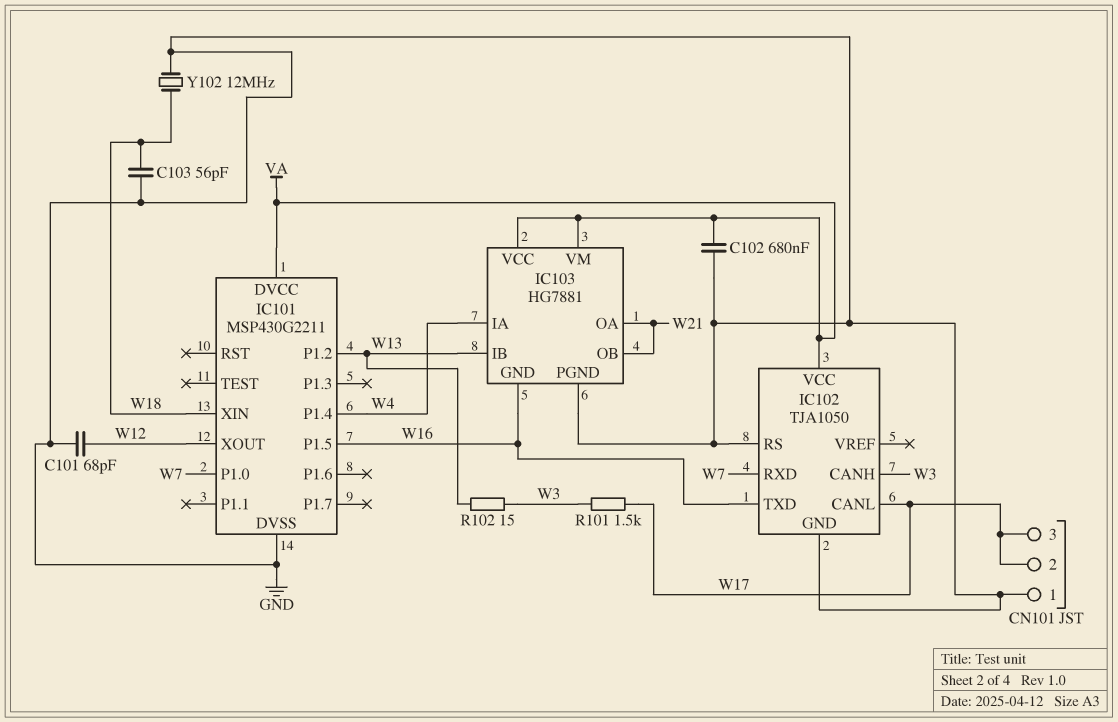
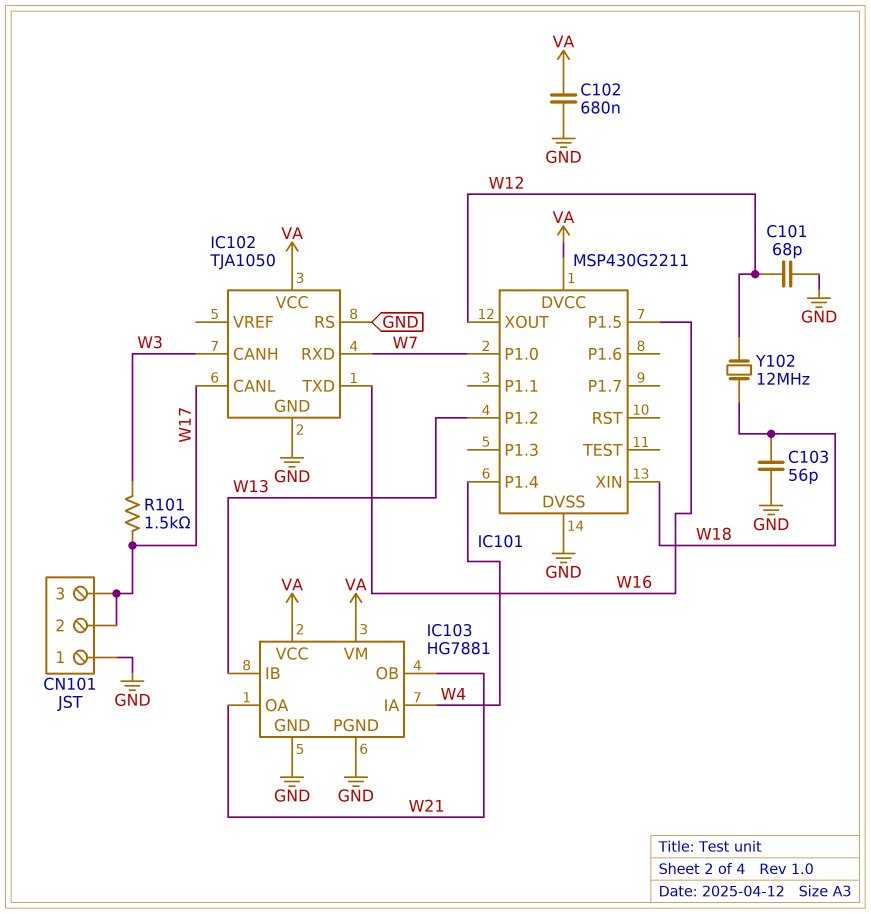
IC103 pin GND: W16 -> GND
R102: 15 (W3, W13) -> none
Y102: 12MHz (GND, W18) -> 12MHz (W12, W18)

